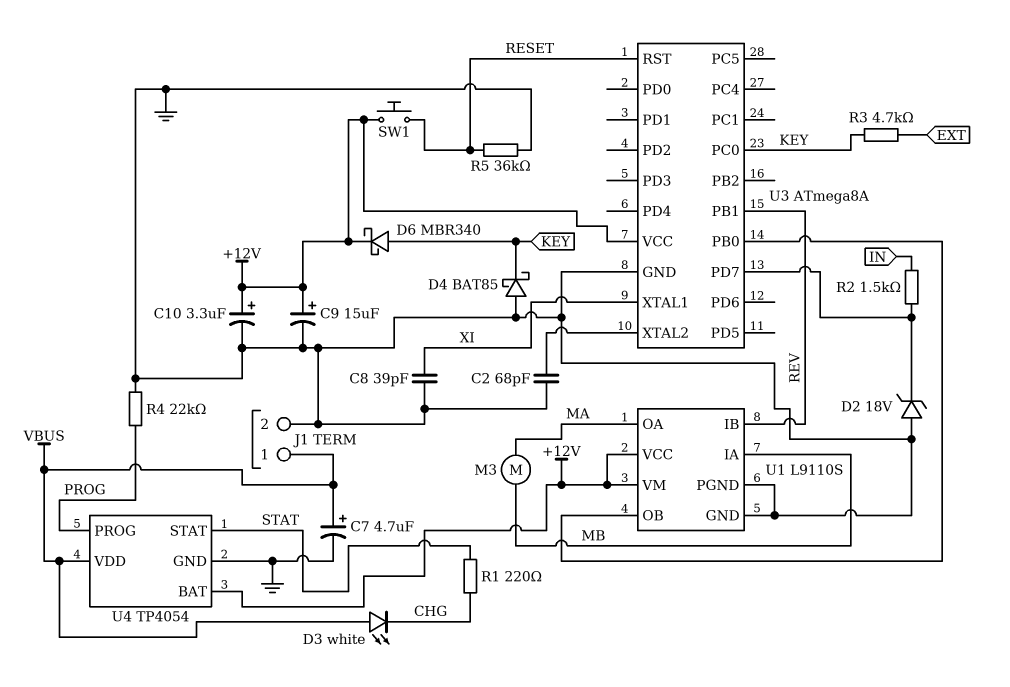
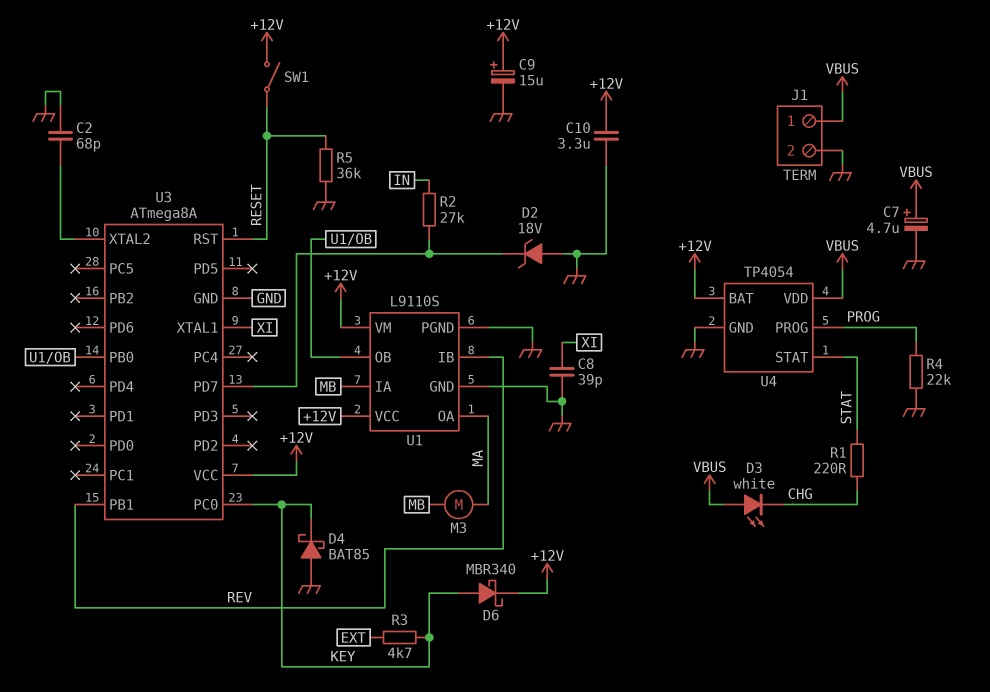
C10: 3.3uF (plus +12V, minus GND) -> 3.3uF (+12V, GND)
R2: 1.5k (IN, U3/PD7) -> 27k (IN, U3/PD7)
SW1: button (+12V, RESET) -> switch (+12V, RESET)

